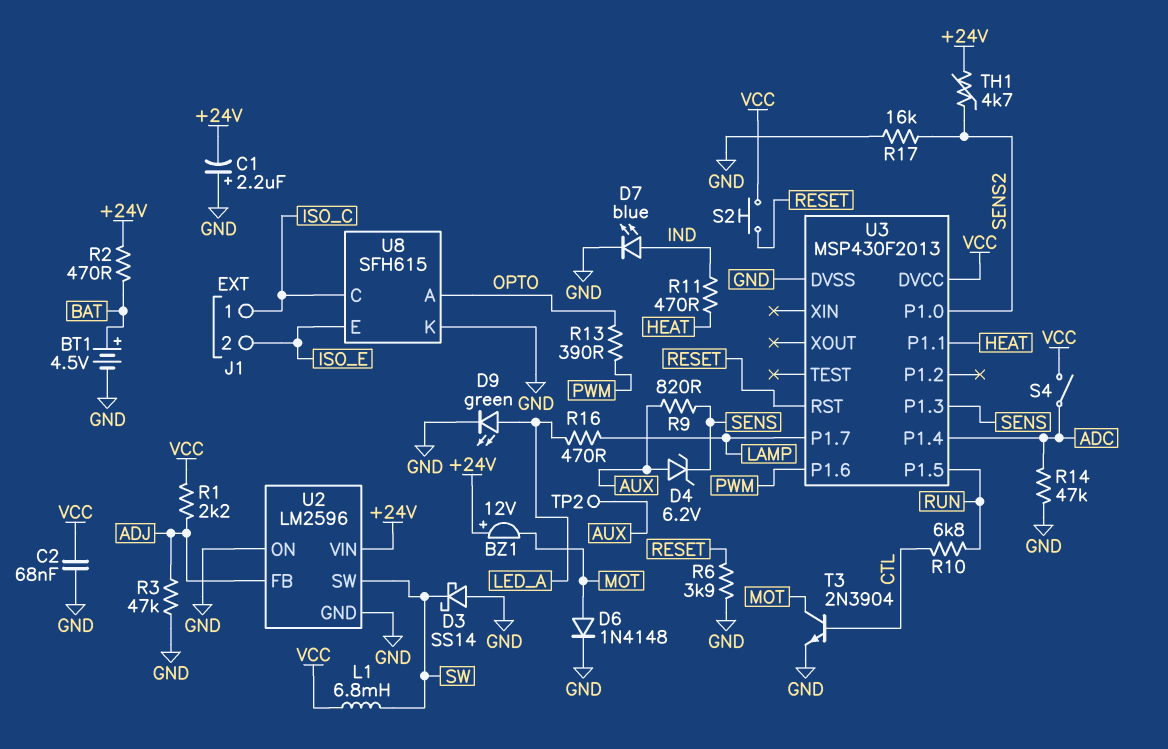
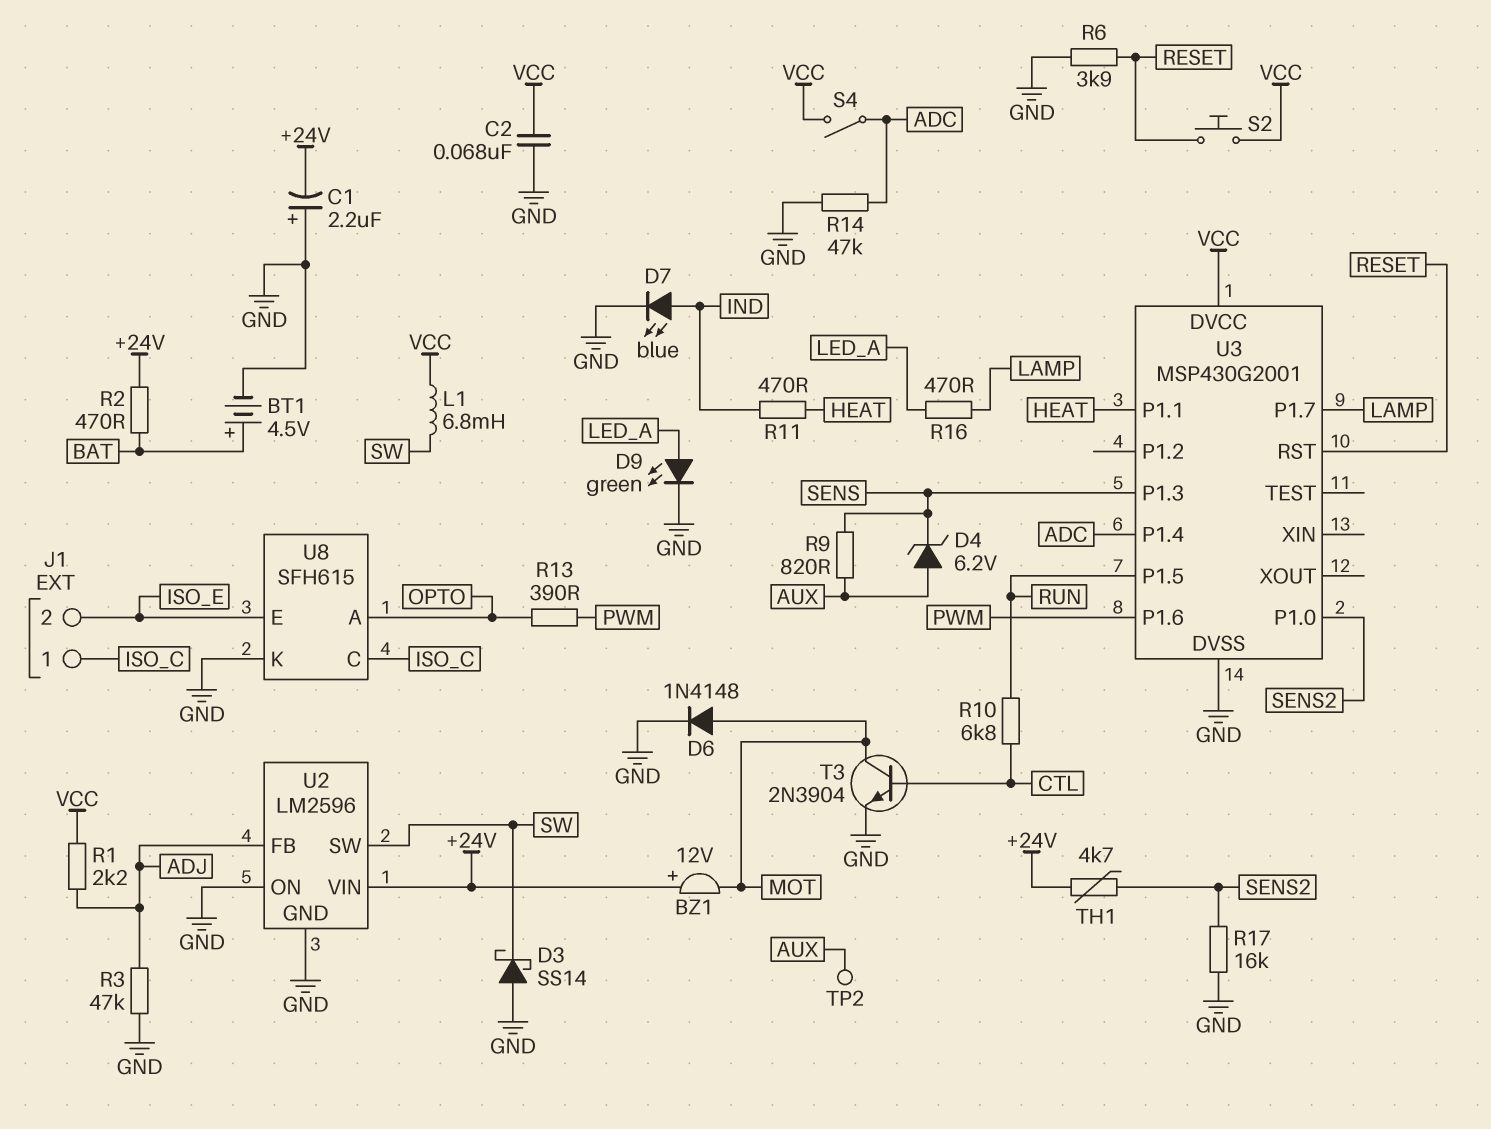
U3: MSP430F2013 -> MSP430G2001

